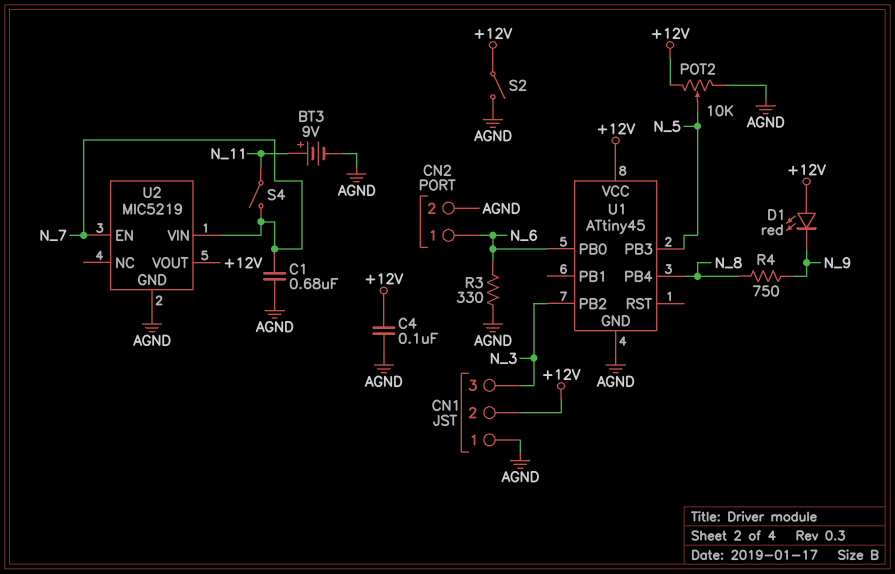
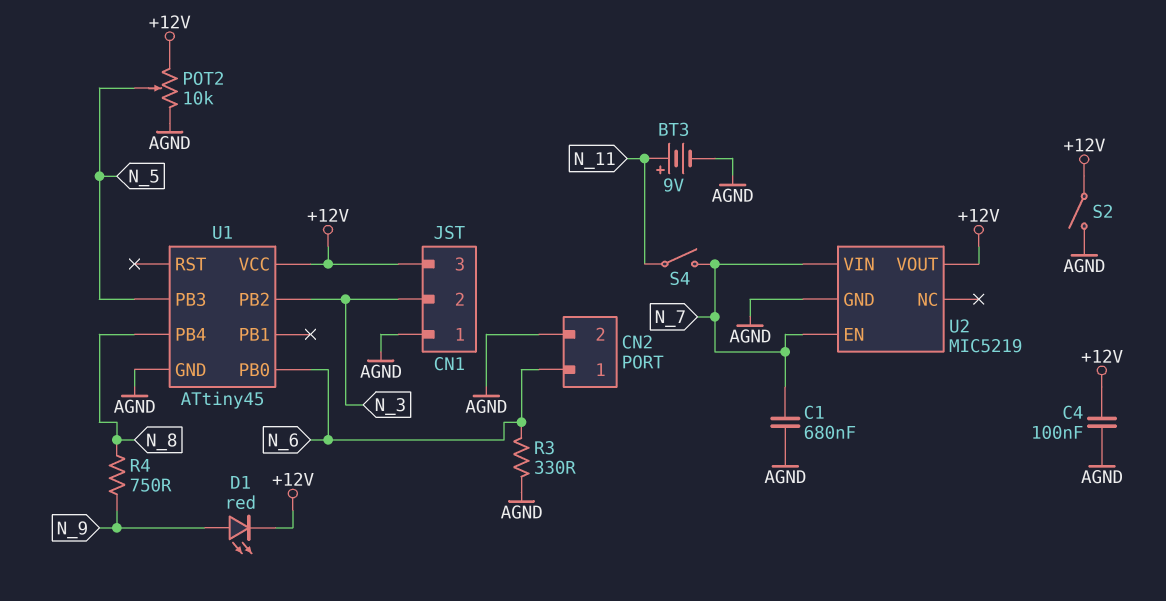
CN1 pin 2: +12V -> N_3
CN1 pin 3: N_3 -> +12V
D1: LED red (A +12V, K N_9) -> LED red (A N_9, K +12V)

